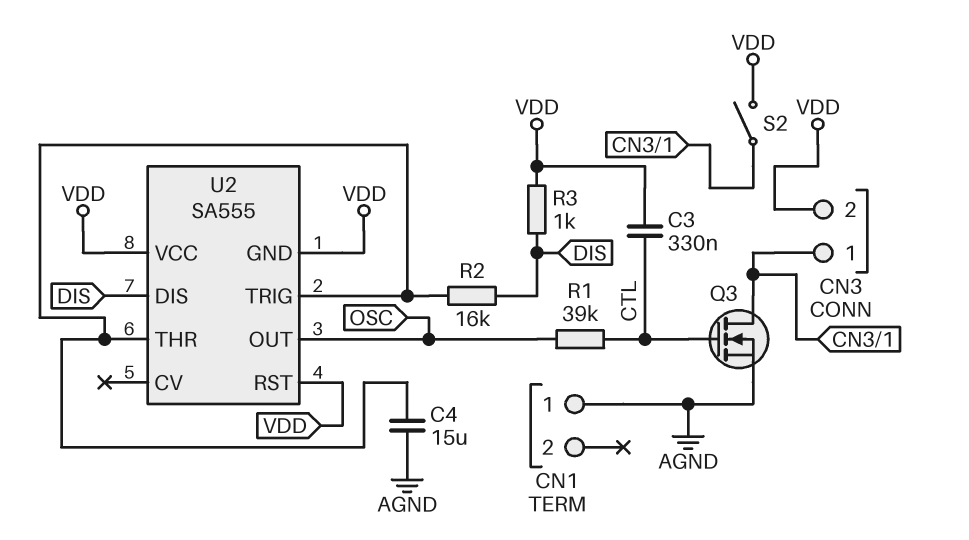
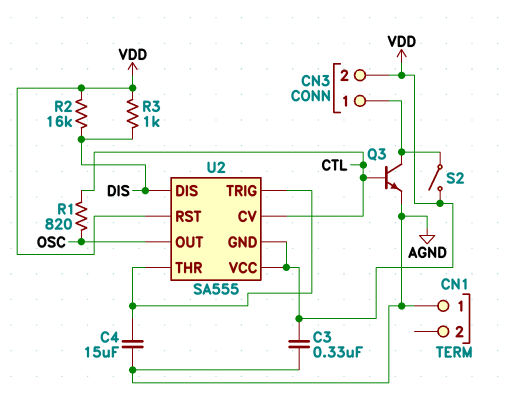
C3: 330nF (CTL, VDD) -> 330nF (AGND, VDD)
Q3: NMOS (G CTL, D CN3/1, S AGND) -> NPN (B CTL, C CN3/1, E AGND)
R1: 39k (CTL, OSC) -> 820 (CTL, OSC)
R2: 16k (DIS, U2/THR) -> 16k (DIS, VDD)
U2 pin CV: none -> CTL

